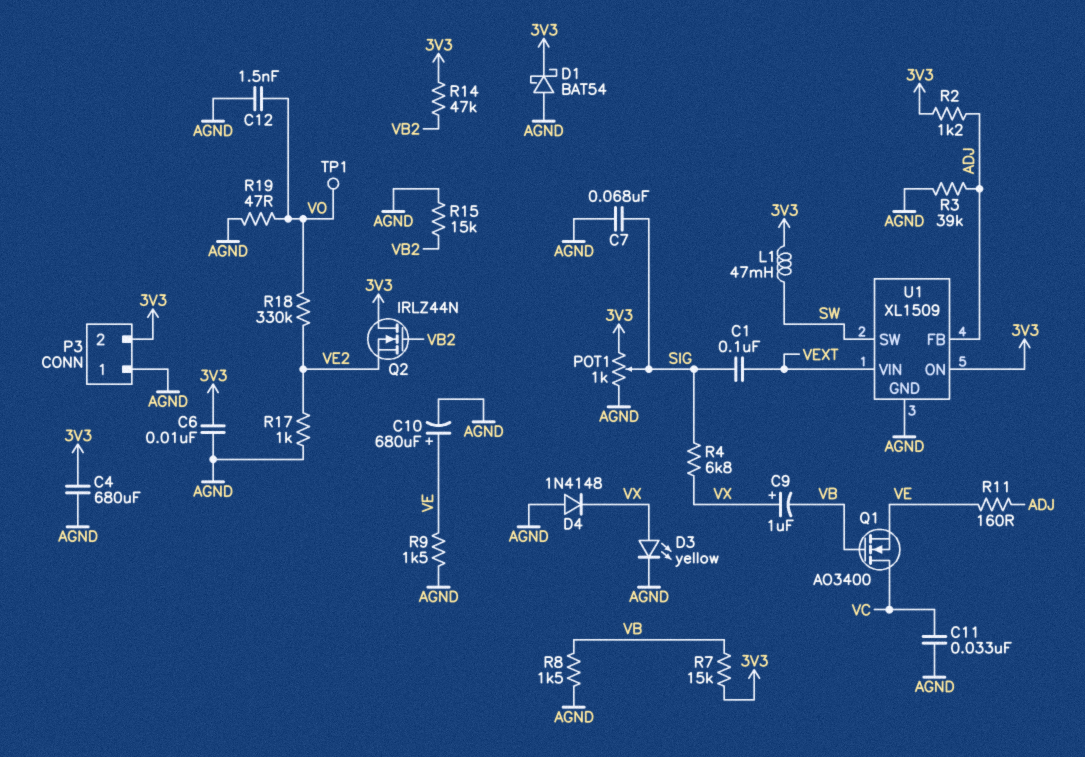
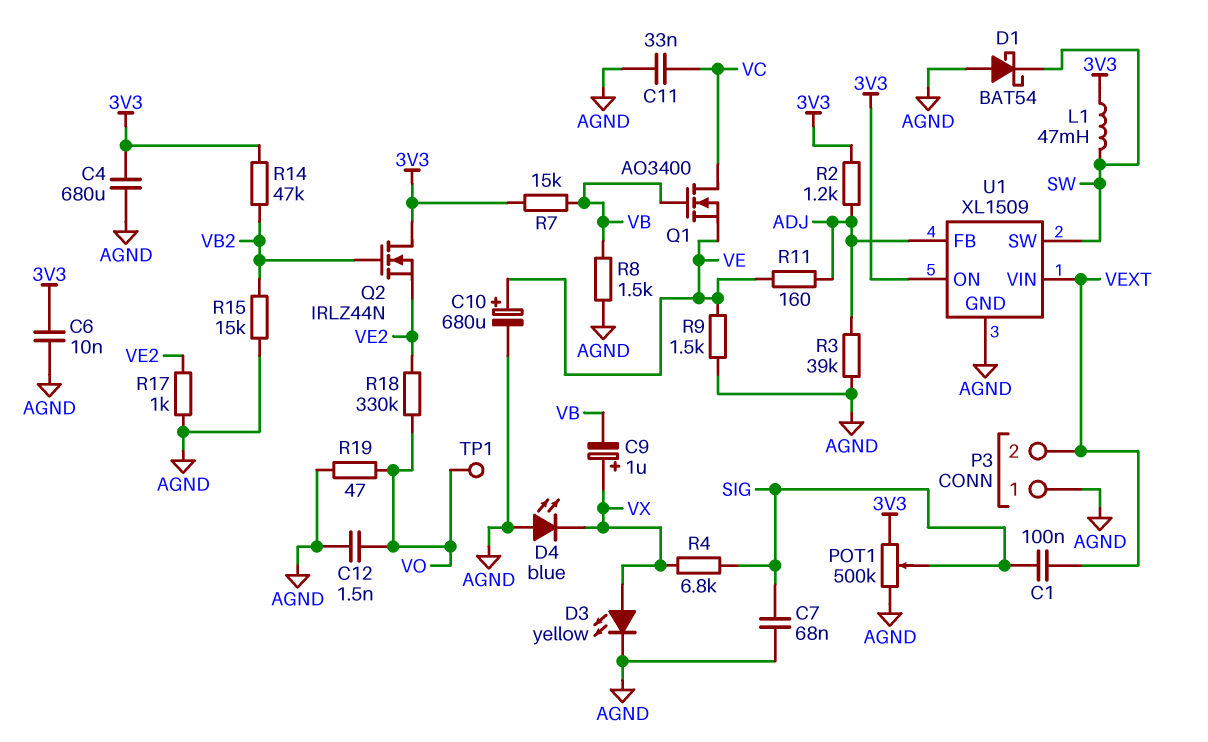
D1: schottky BAT54 (A AGND, K 3V3) -> schottky BAT54 (A AGND, K SW)
D4: diode 1N4148 (A AGND, K VX) -> LED blue (A AGND, K VX)
P3 pin 2: 3V3 -> VEXT
POT1: 1k (3V3, AGND, wiper SIG) -> 500k (3V3, AGND, wiper SIG)

